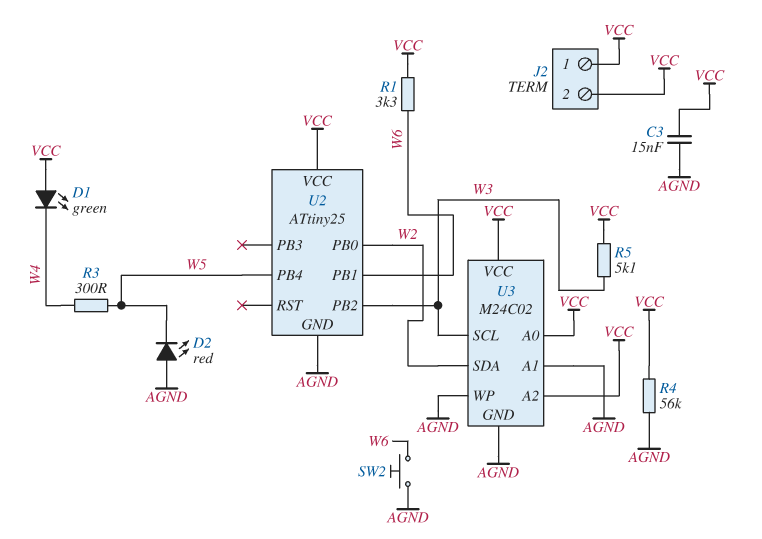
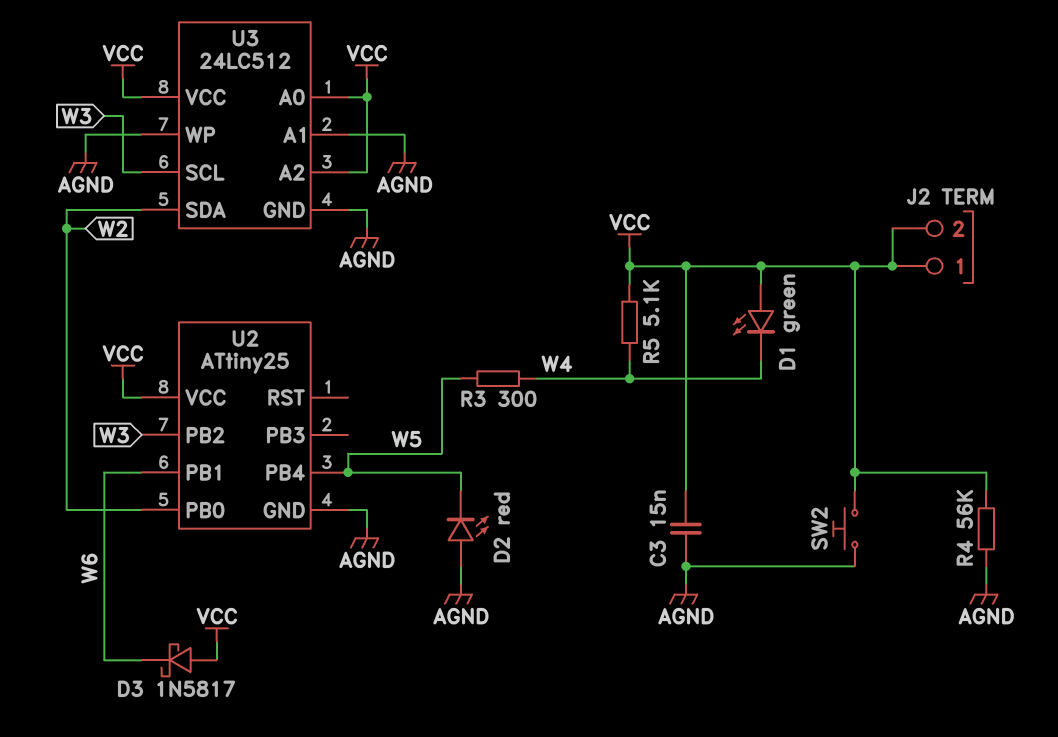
D3: none -> schottky 1N5817 (A VCC, K W6)
R1: 3.3k (VCC, W6) -> none
R5: 5.1k (VCC, W3) -> 5.1k (VCC, W4)
SW2: button (AGND, W6) -> button (AGND, VCC)
U3: M24C02 -> 24LC512

